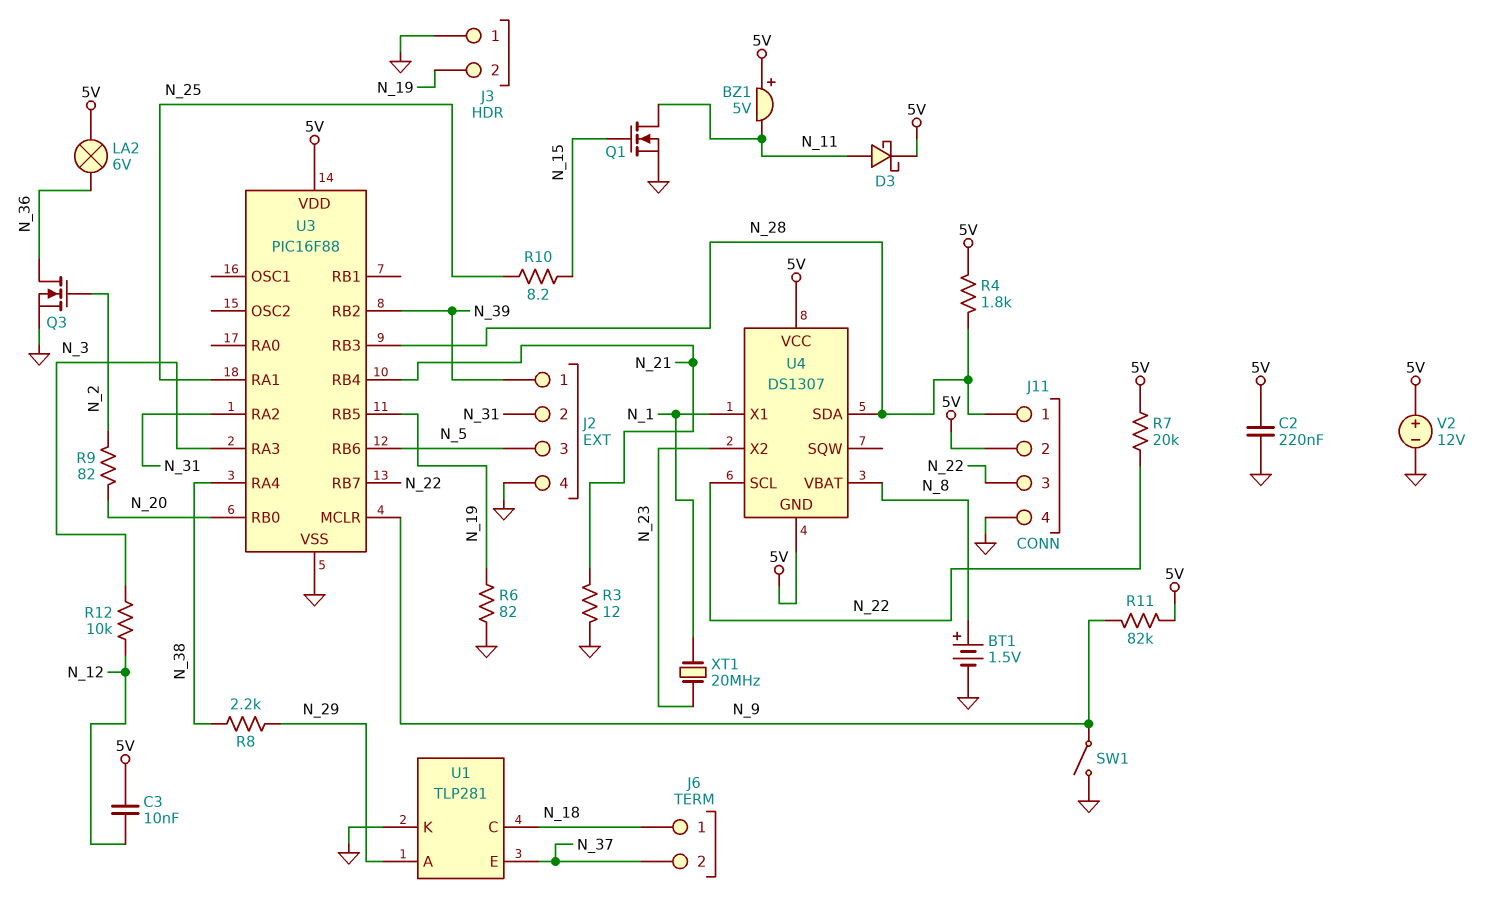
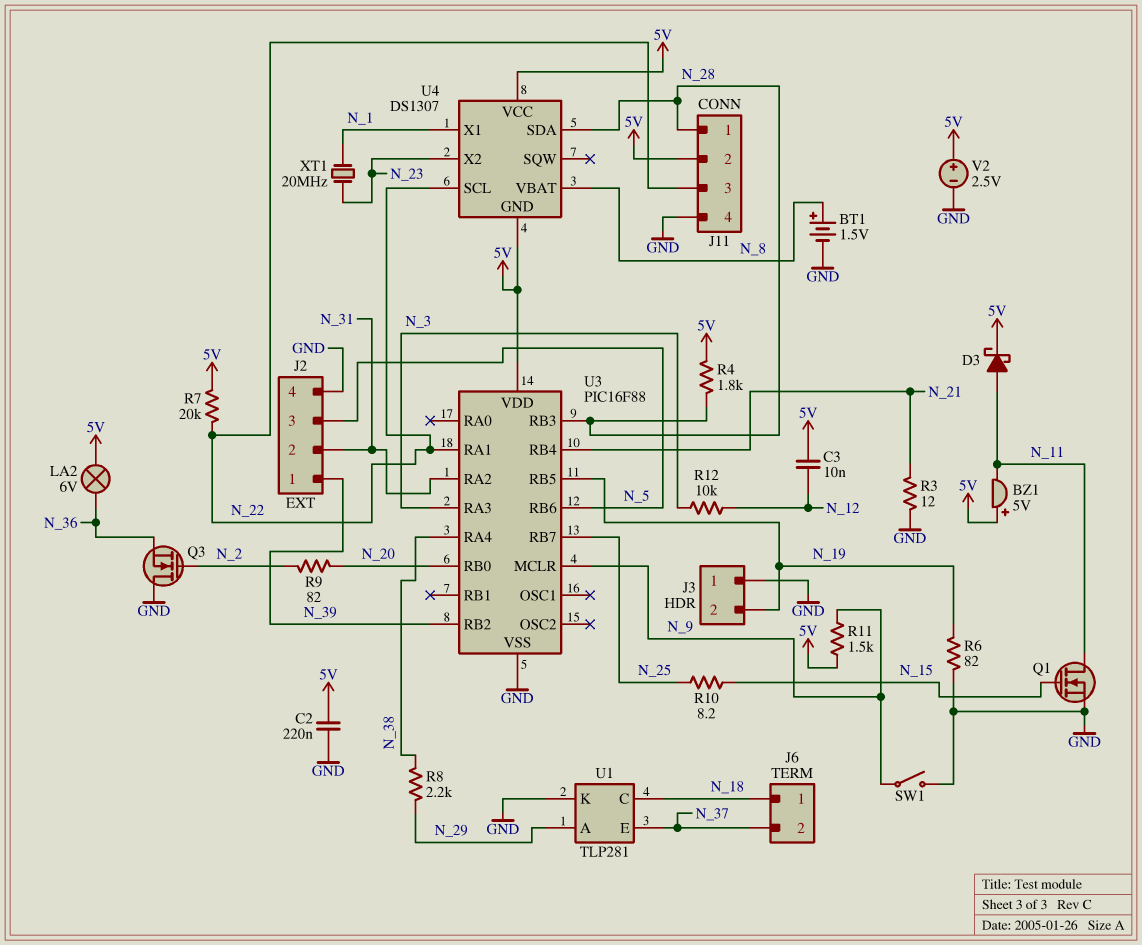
Q3: NMOS (G N_2, D N_36, S GND) -> NMOS (G N_2, D GND, S N_36)
R11: 82k (5V, N_9) -> 1.5k (5V, N_9)
U3 pin RA1: N_25 -> N_22
U3 pin RB7: N_22 -> N_25
V2: 12V (plus 5V, minus GND) -> 2.5V (plus 5V, minus GND)

